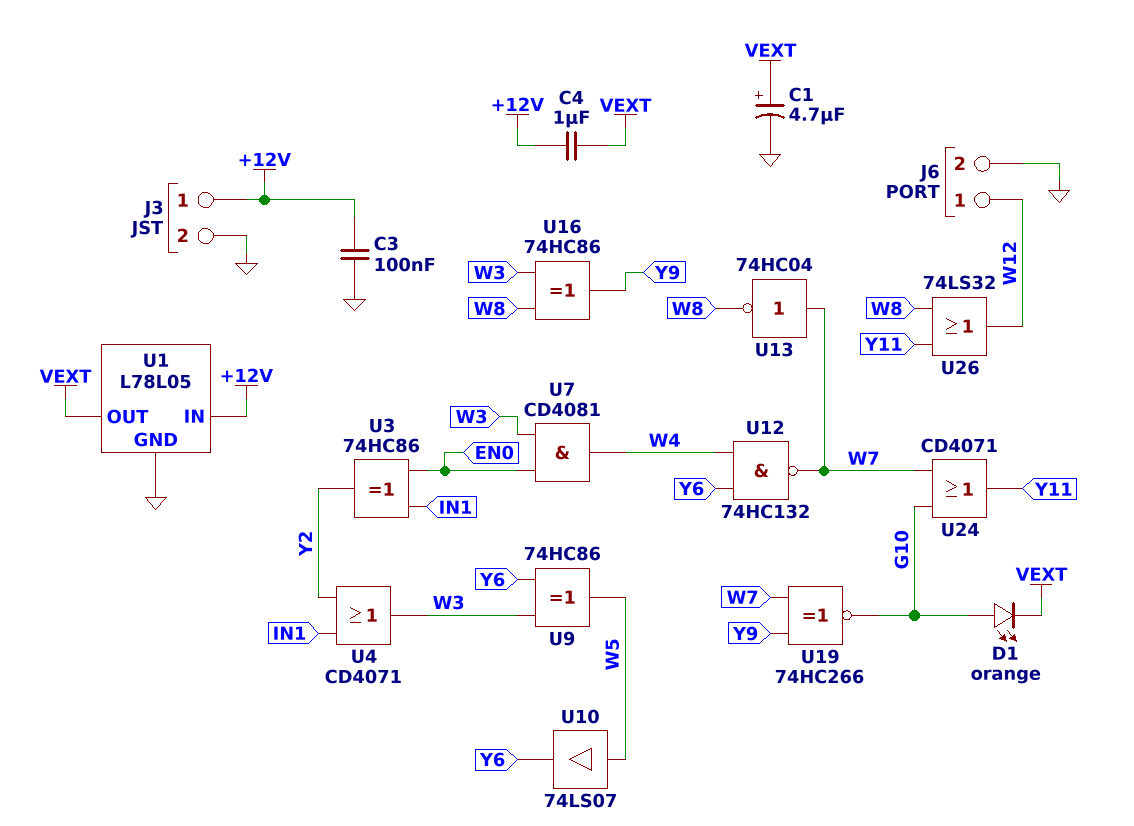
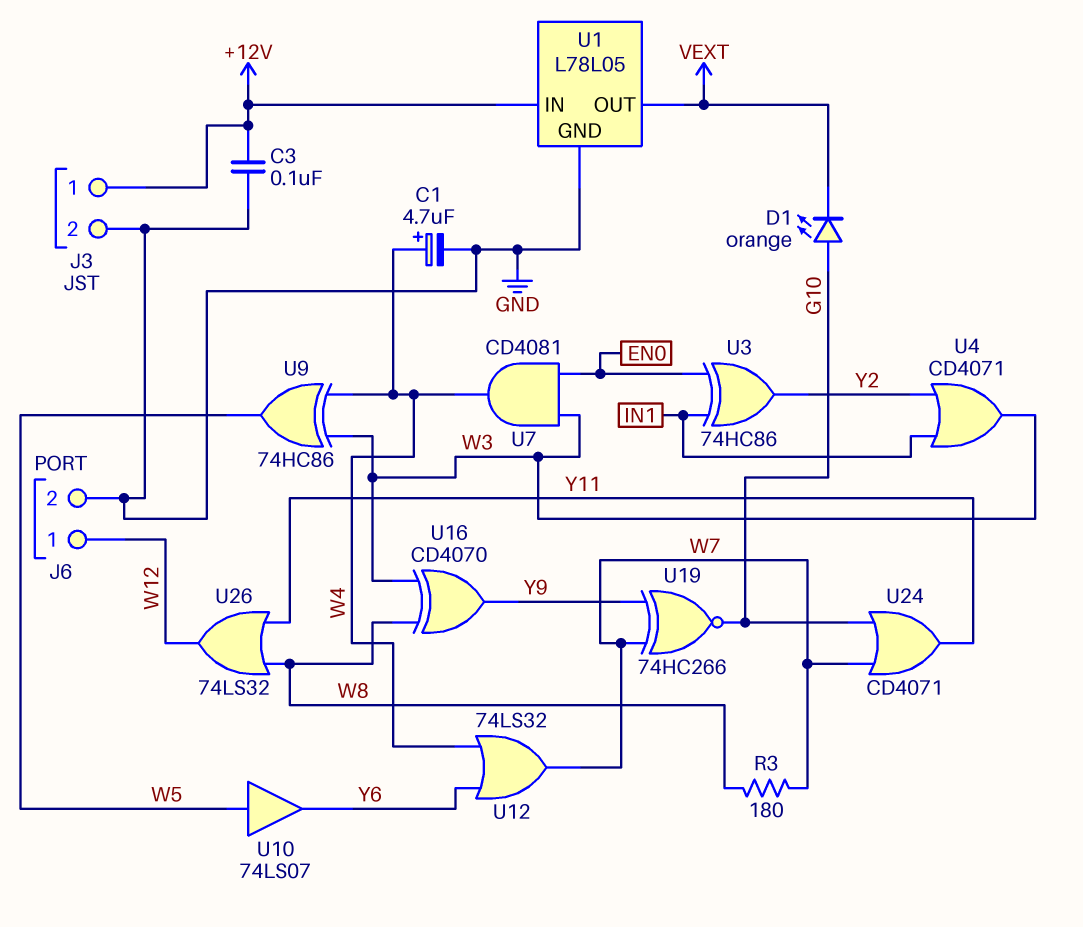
C1: 4.7uF (plus VEXT, minus GND) -> 4.7uF (plus W4, minus GND)
C4: 1uF (+12V, VEXT) -> none
R3: none -> 180 (W7, W8)
U9: XOR 74HC86 (in W3, in Y6, out W5) -> XOR 74HC86 (in W3, in W4, out W5)
U12: NAND 74HC132 (in W4, in Y6, out W7) -> OR 74LS32 (in W4, in Y6, out W7)
U13: NOT 74HC04 (in W7, out W8) -> none
U16: XOR 74HC86 (in W3, in W8, out Y9) -> XOR CD4070 (in W3, in W8, out Y9)

